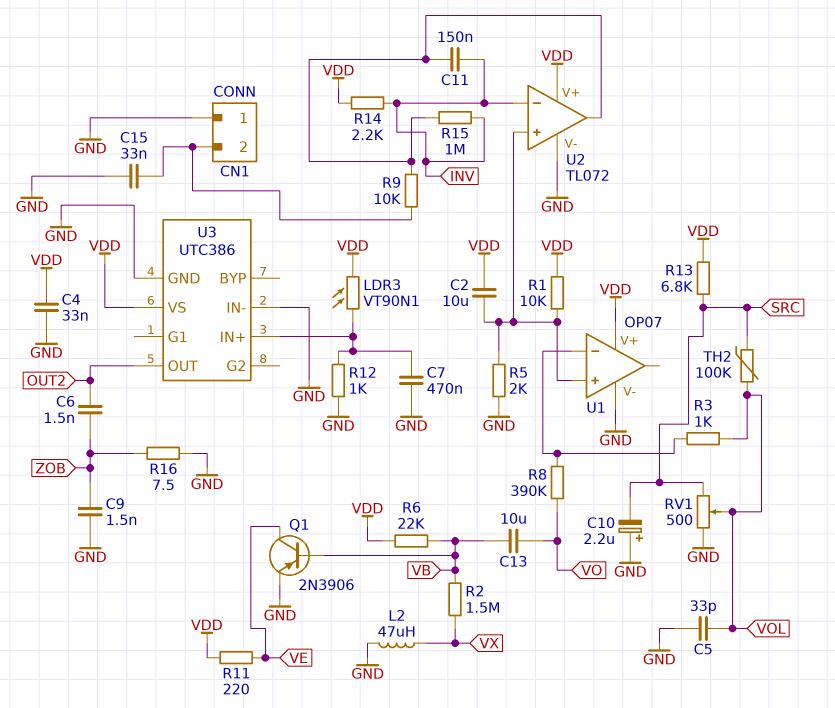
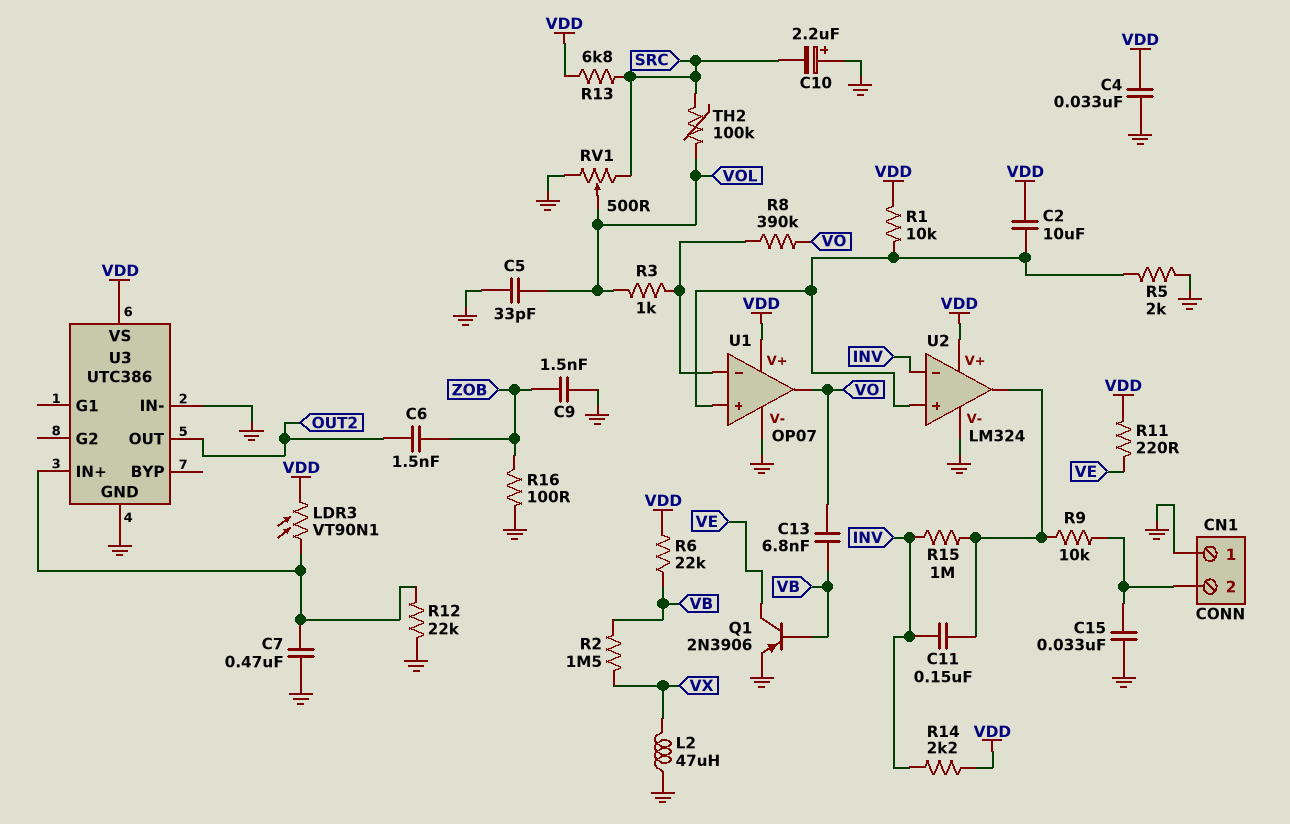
C13: 10uF (VB, VO) -> 6.8nF (VB, VO)
R12: 1k (GND, U3/IN+) -> 22k (GND, U3/IN+)
R16: 7.5 (GND, ZOB) -> 100 (GND, ZOB)
U1 pin out: none -> VO
U2: TL072 -> LM324

